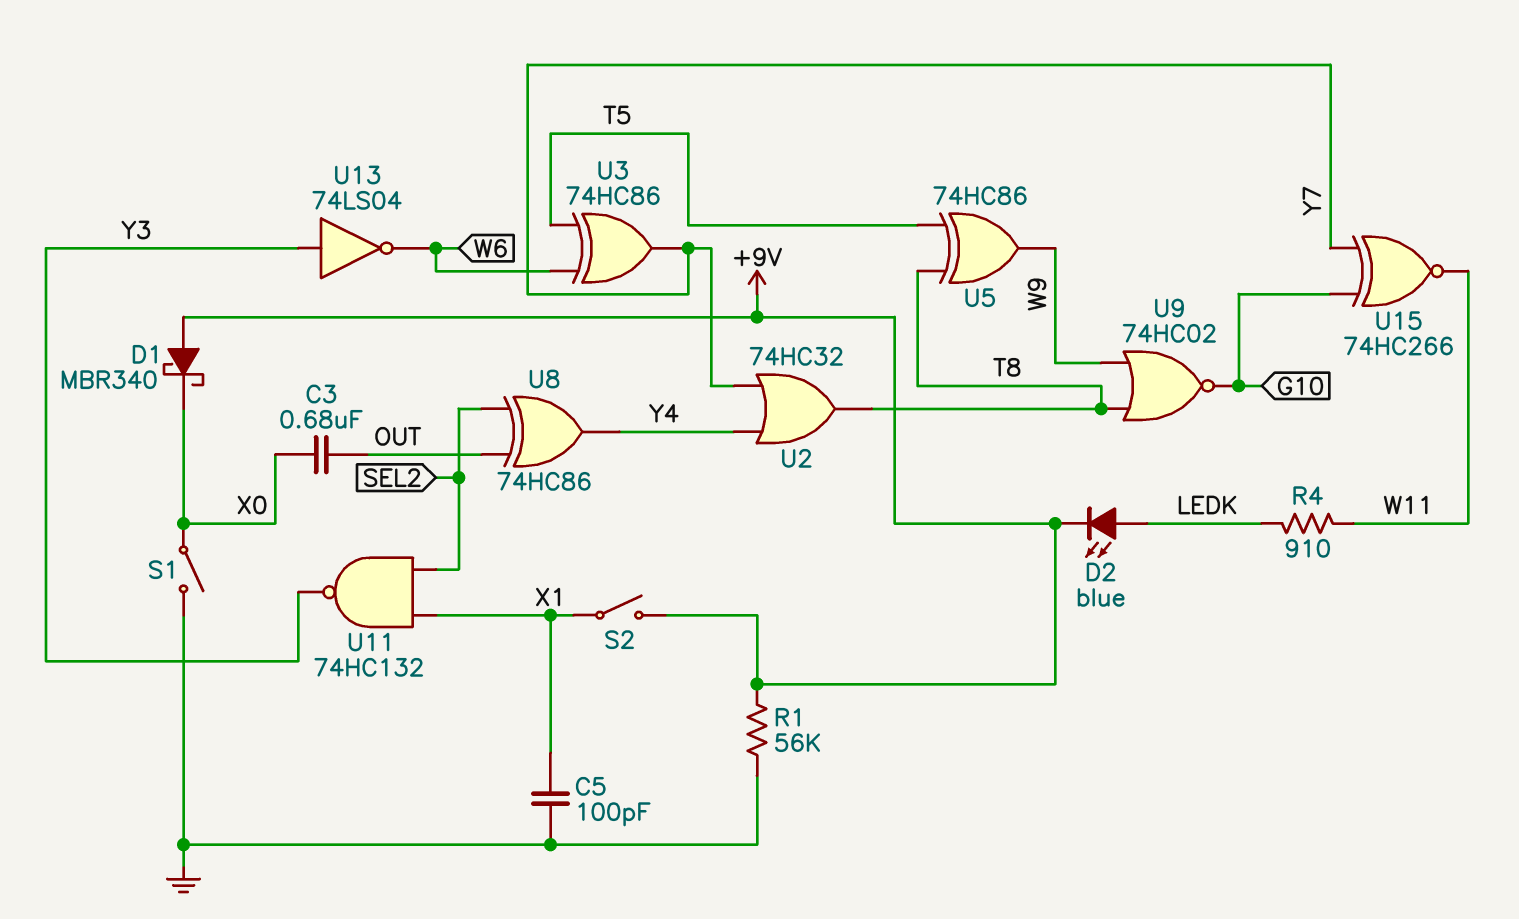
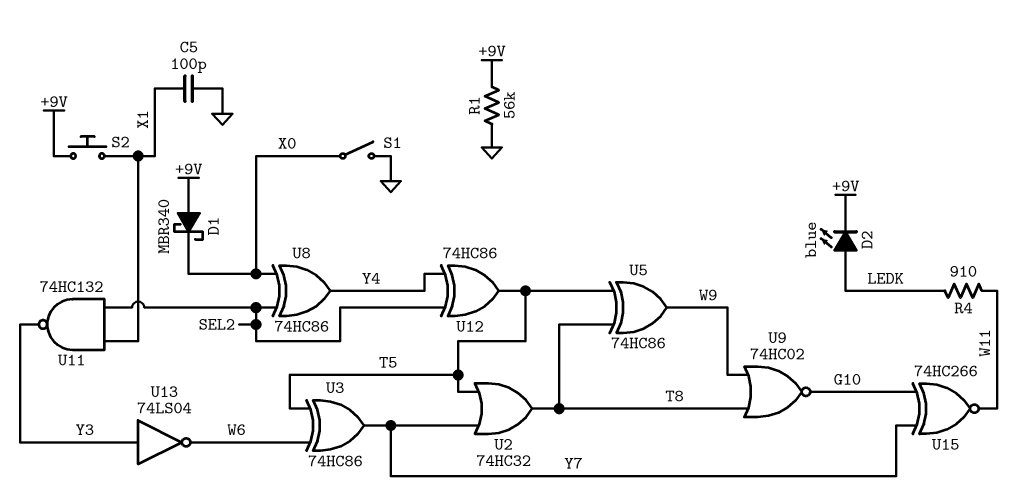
C3: 680nF (OUT, X0) -> none
S2: switch (+9V, X1) -> button (+9V, X1)
U2: OR 74HC32 (in Y4, in Y7, out T8) -> OR 74HC32 (in T5, in Y7, out T8)
U8: XOR 74HC86 (in OUT, in SEL2, out Y4) -> XOR 74HC86 (in SEL2, in X0, out Y4)
U12: none -> XOR 74HC86 (in SEL2, in Y4, out T5)

